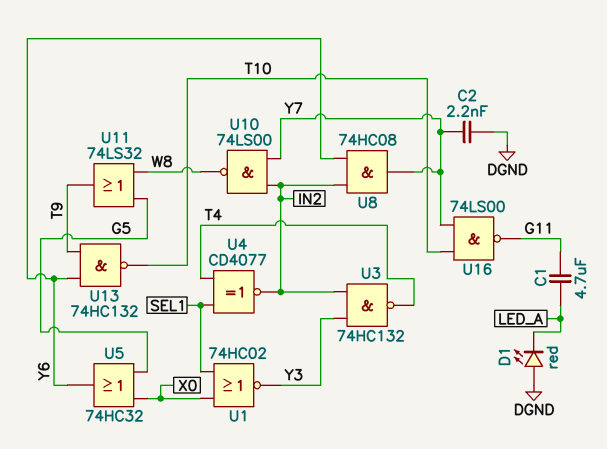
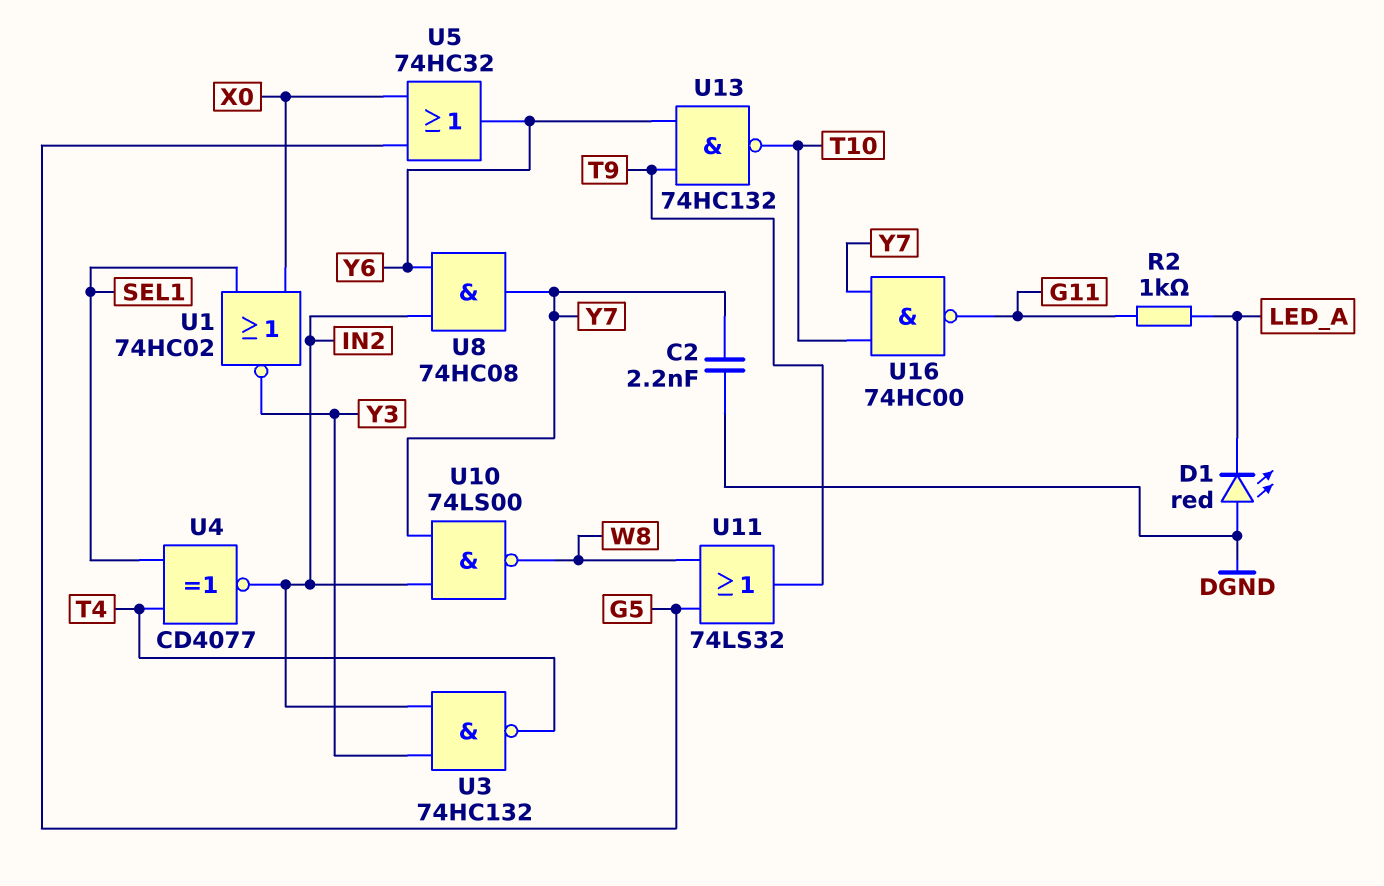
C1: 4.7uF (G11, LED_A) -> none
R2: none -> 1k (G11, LED_A)
U16: NAND 74LS00 (in T10, in Y7, out G11) -> NAND 74HC00 (in T10, in Y7, out G11)

